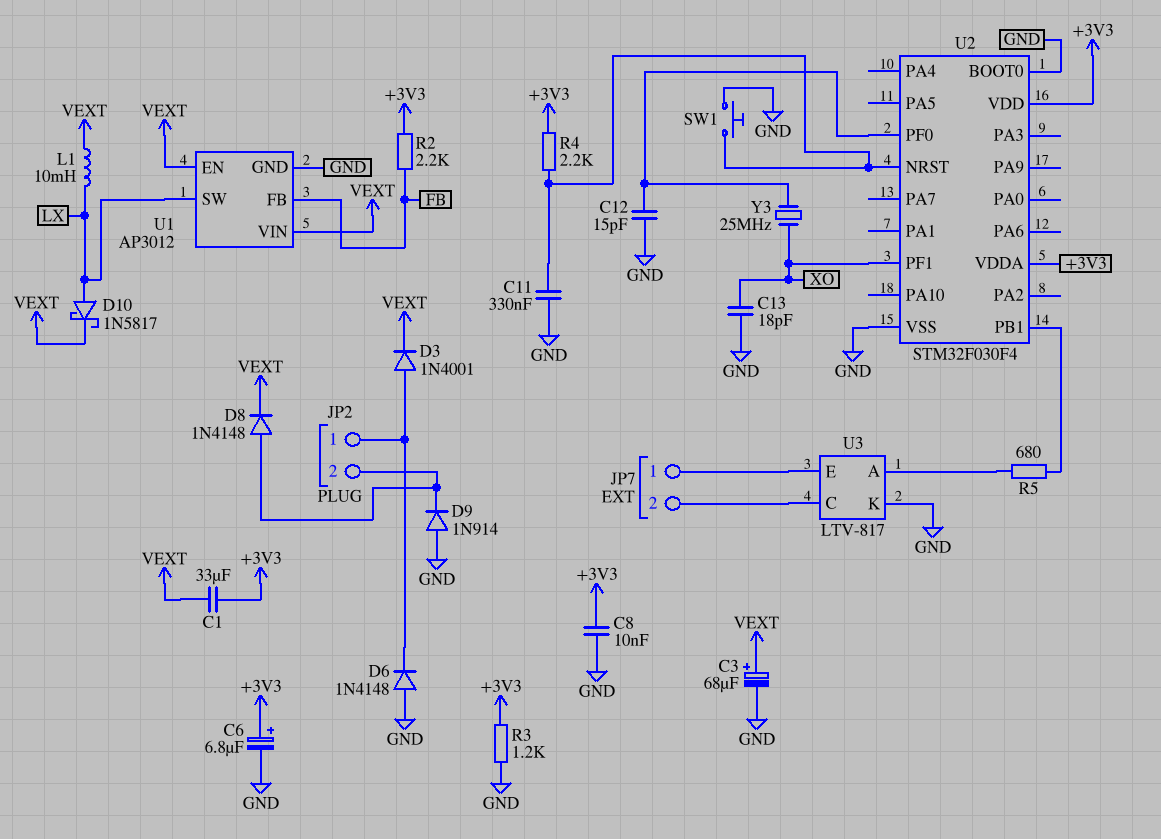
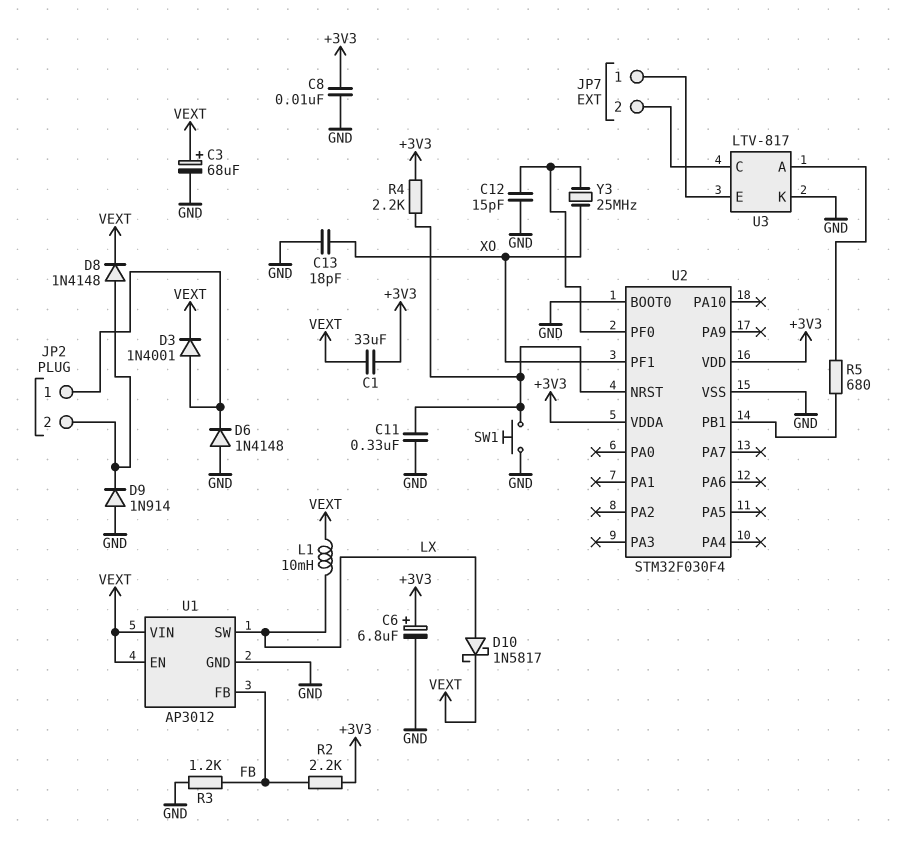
R3: 1.2k (+3V3, GND) -> 1.2k (FB, GND)

